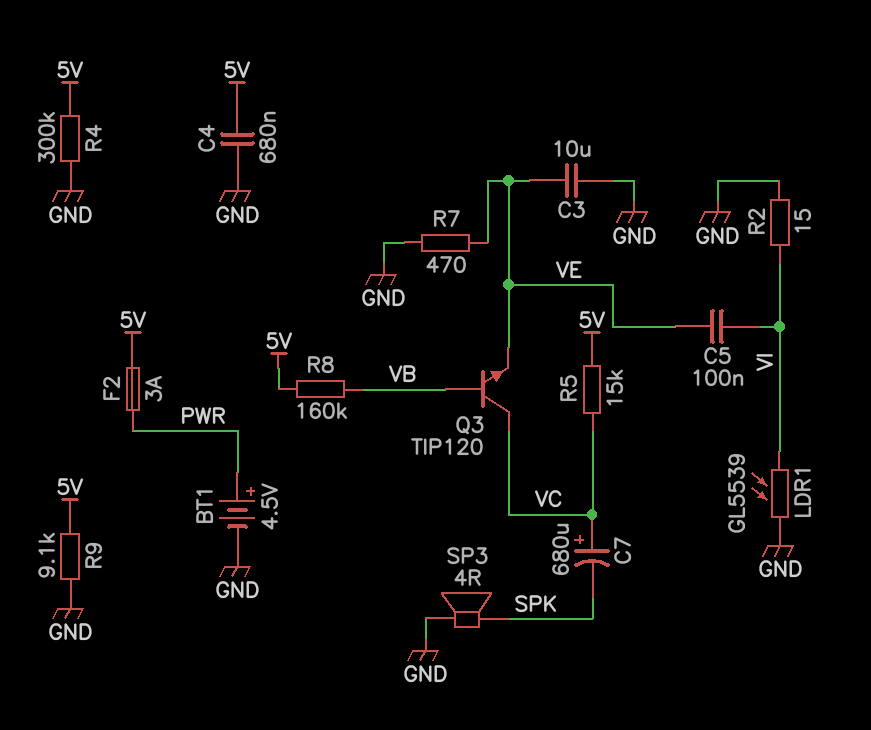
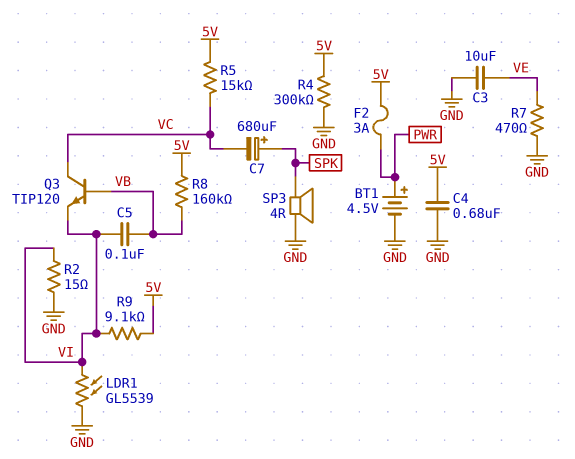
C5: 100nF (VE, VI) -> 100nF (VB, VI)
C7: 680uF (plus VC, minus SPK) -> 680uF (plus SPK, minus VC)
Q3: NPN TIP120 (B VB, C VC, E VE) -> NPN TIP120 (B VB, C VC, E VI)
R9: 9.1k (5V, GND) -> 9.1k (5V, VI)

